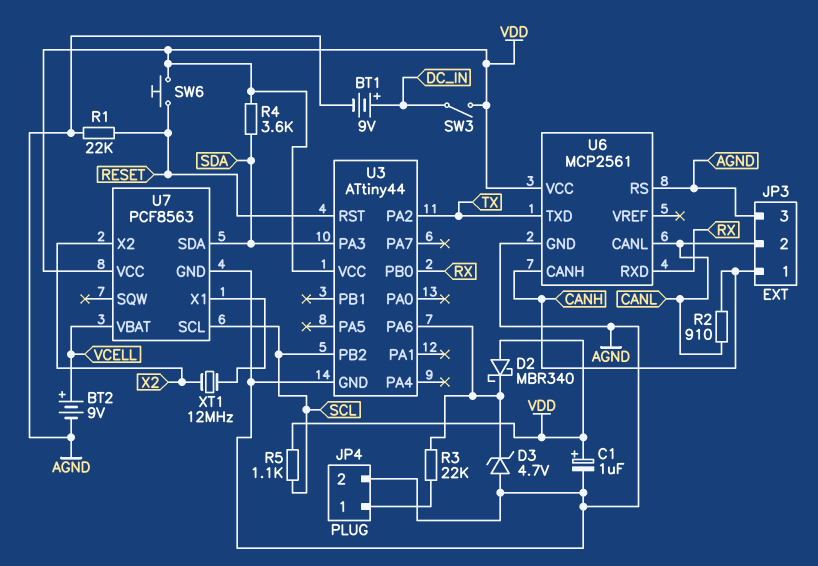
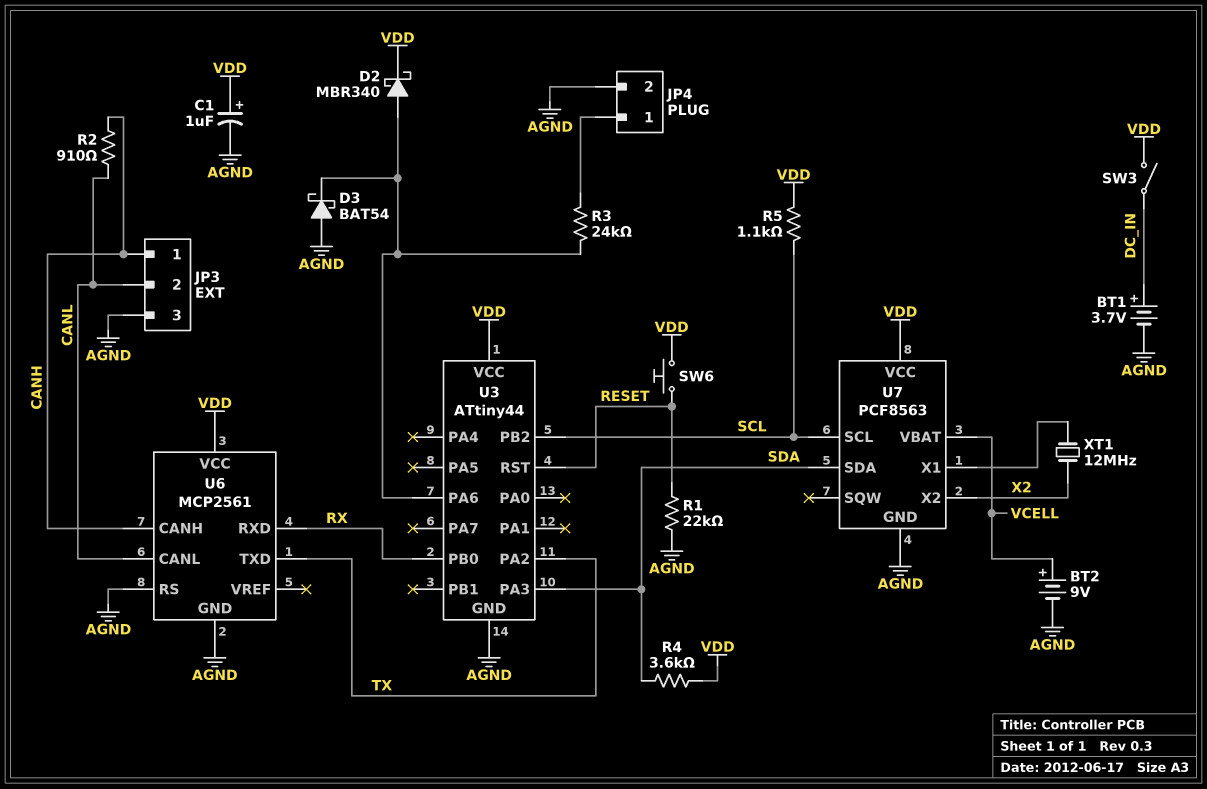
BT1: 9V (plus DC_IN, minus AGND) -> 3.7V (plus DC_IN, minus AGND)
D2: schottky MBR340 (A VDD, K U3/PA6) -> schottky MBR340 (A U3/PA6, K VDD)
D3: zener 4.7V (A AGND, K U3/PA6) -> schottky BAT54 (A AGND, K U3/PA6)
R3: 22k (JP4/1, U3/PA6) -> 24k (JP4/1, U3/PA6)

